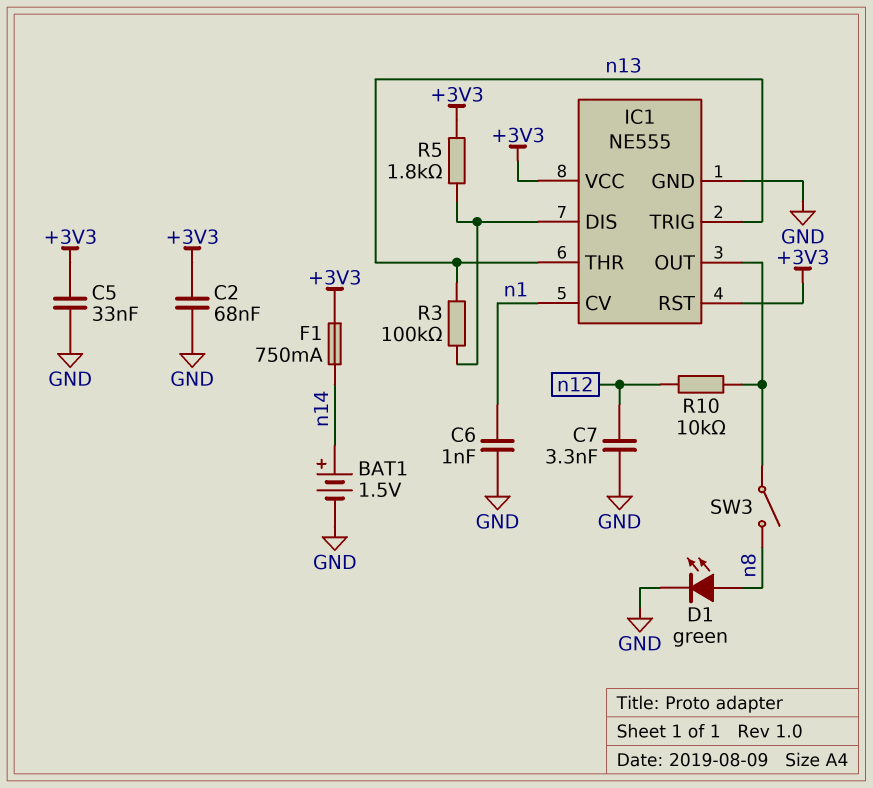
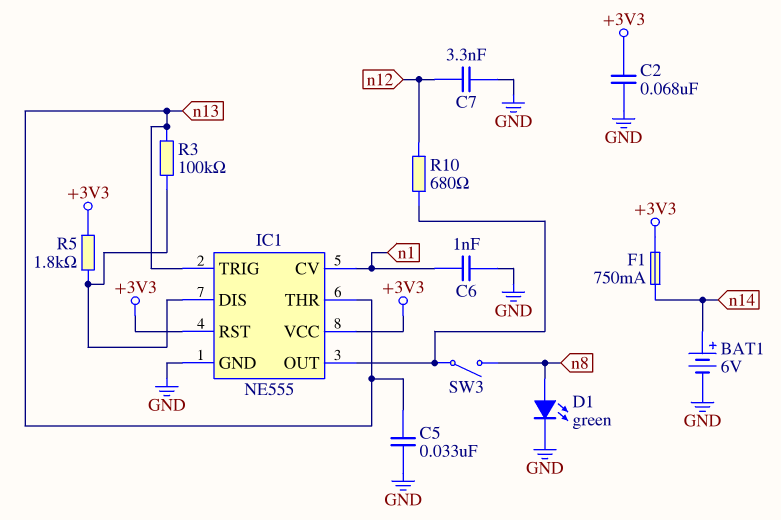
BAT1: 1.5V (plus n14, minus GND) -> 6V (plus n14, minus GND)
C5: 33nF (+3V3, GND) -> 33nF (GND, n13)
R10: 10k (IC1/OUT, n12) -> 680 (IC1/OUT, n12)

